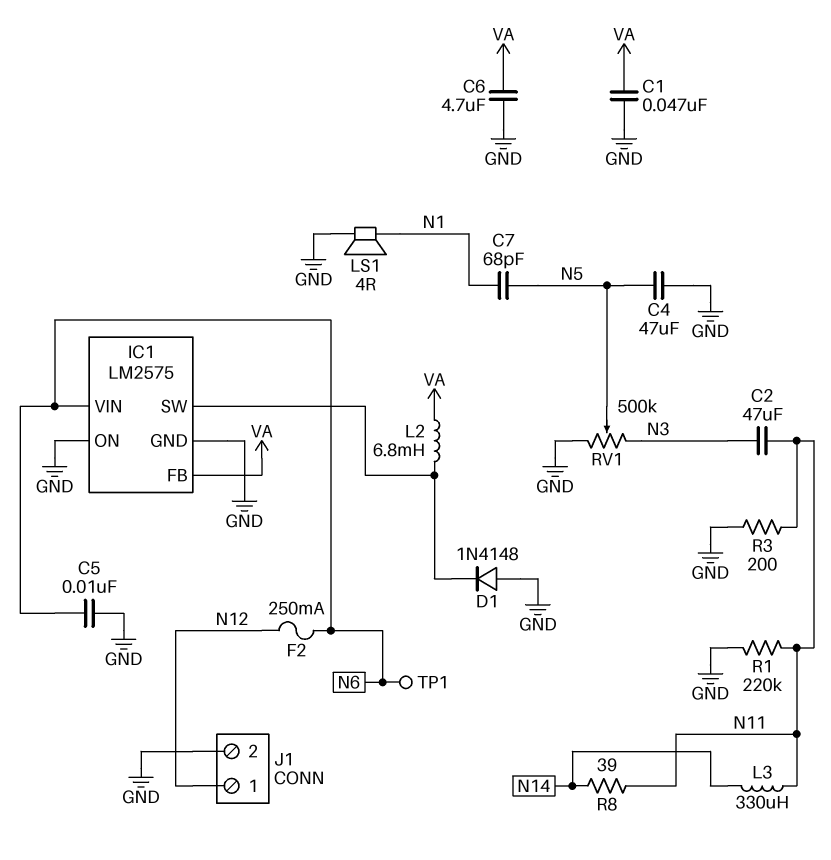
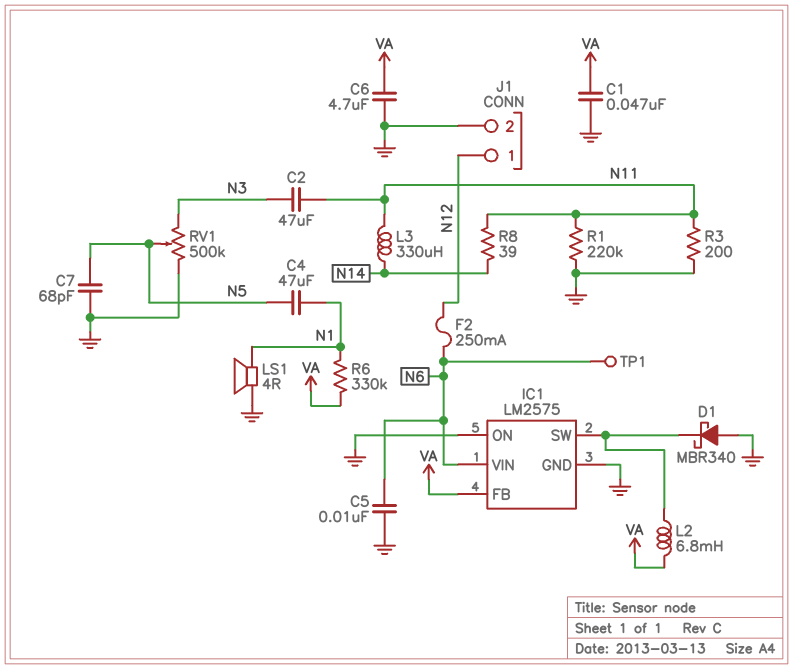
C4: 47uF (GND, N5) -> 47uF (N1, N5)
C7: 68pF (N1, N5) -> 68pF (GND, N5)
D1: diode 1N4148 (A GND, K IC1/SW) -> schottky MBR340 (A GND, K IC1/SW)
R6: none -> 330k (N1, VA)

